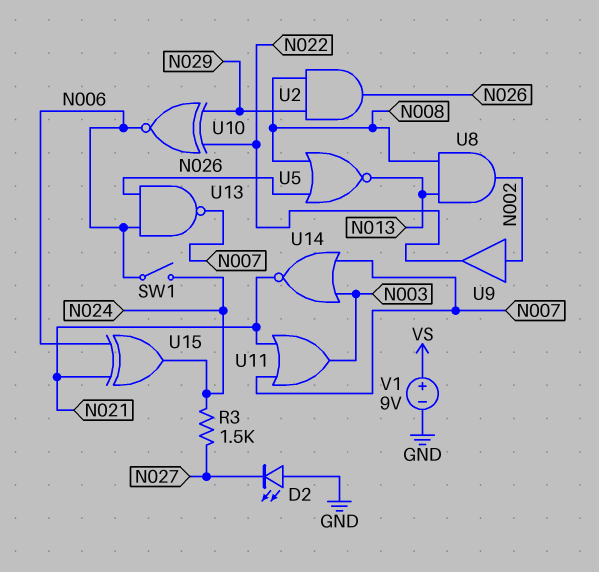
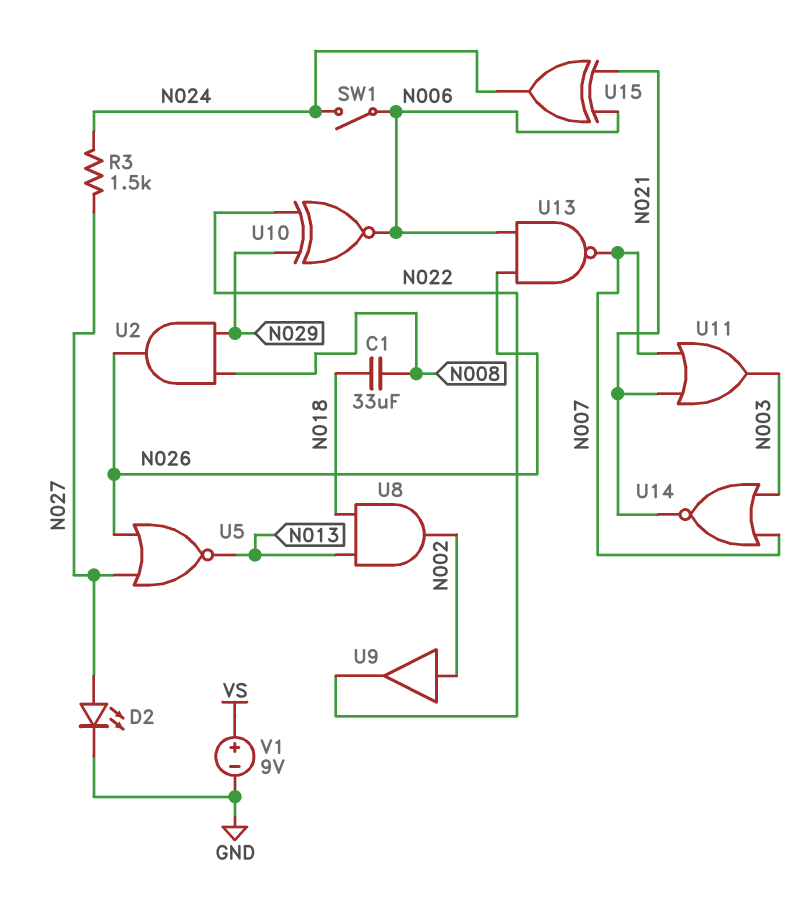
C1: none -> 33uF (N008, N018)
D2: LED (A GND, K N027) -> LED (A N027, K GND)
U5: NOR (in N008, in N026, out N013) -> NOR (in N026, in N027, out N013)
U8: AND (in N008, in N013, out N002) -> AND (in N013, in N018, out N002)

